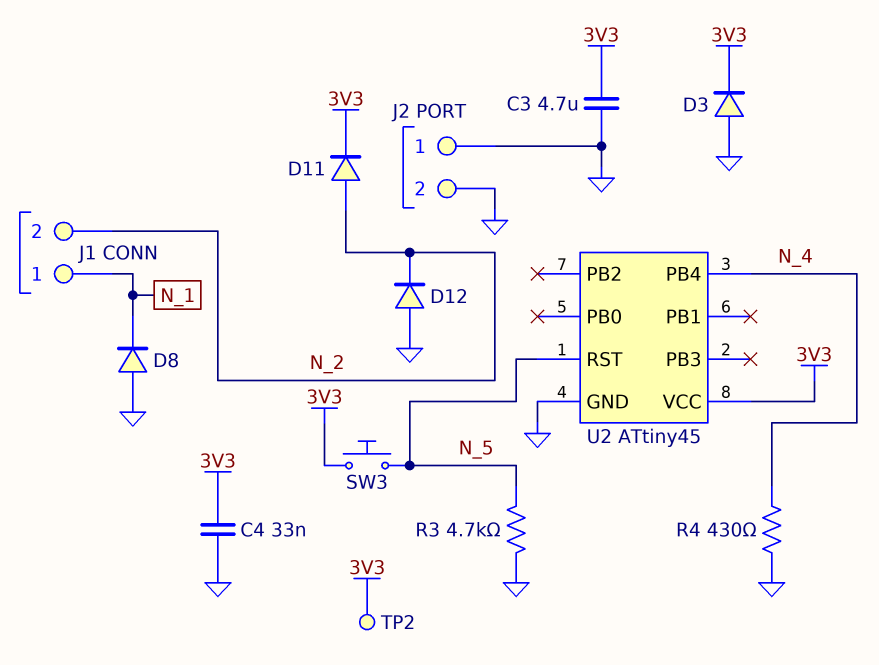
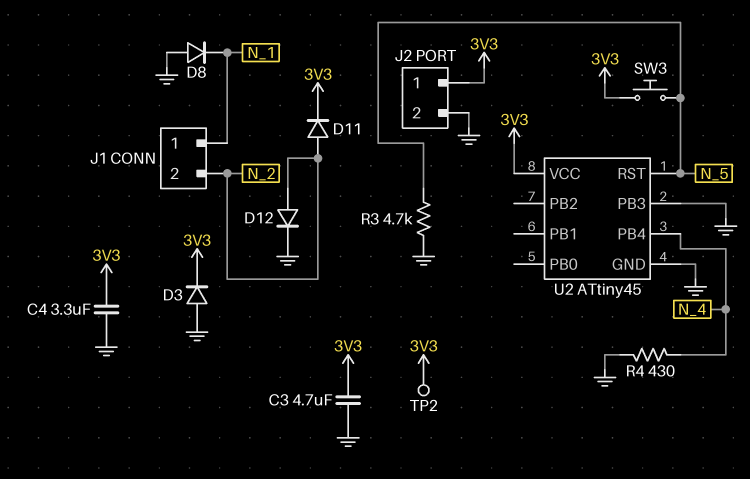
C4: 33nF (3V3, GND) -> 3.3uF (3V3, GND)
D12: diode (A GND, K N_2) -> diode (A N_2, K GND)
J2 pin 1: GND -> 3V3
U2 pin PB3: none -> GND

